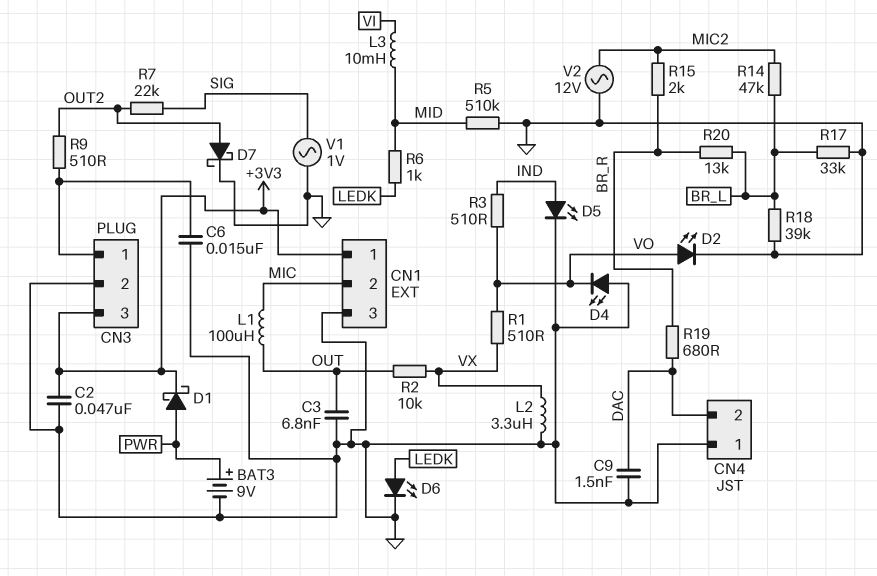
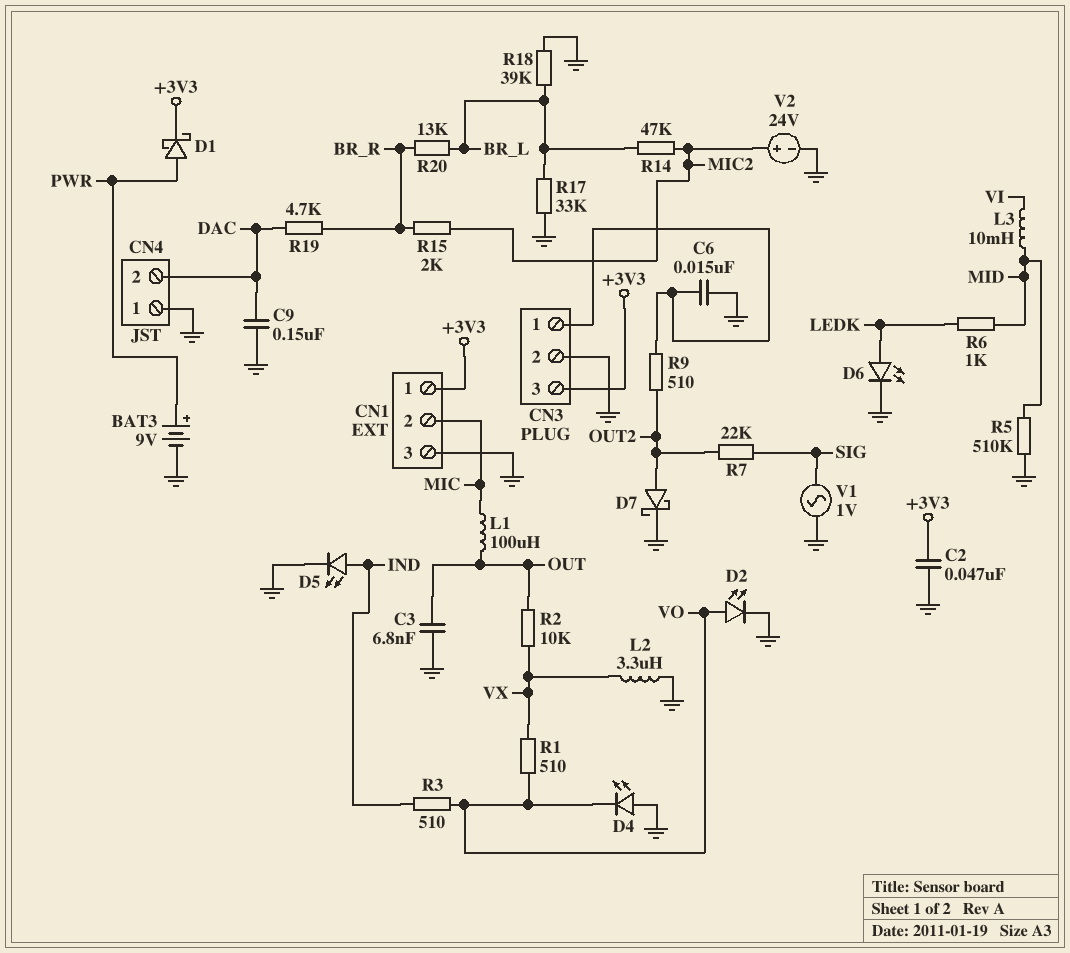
C9: 1.5nF (DAC, GND) -> 150nF (DAC, GND)
R19: 680 (BR_R, DAC) -> 4.7k (BR_R, DAC)
V2: AC 12V (GND, MIC2) -> 24V (plus MIC2, minus GND)

